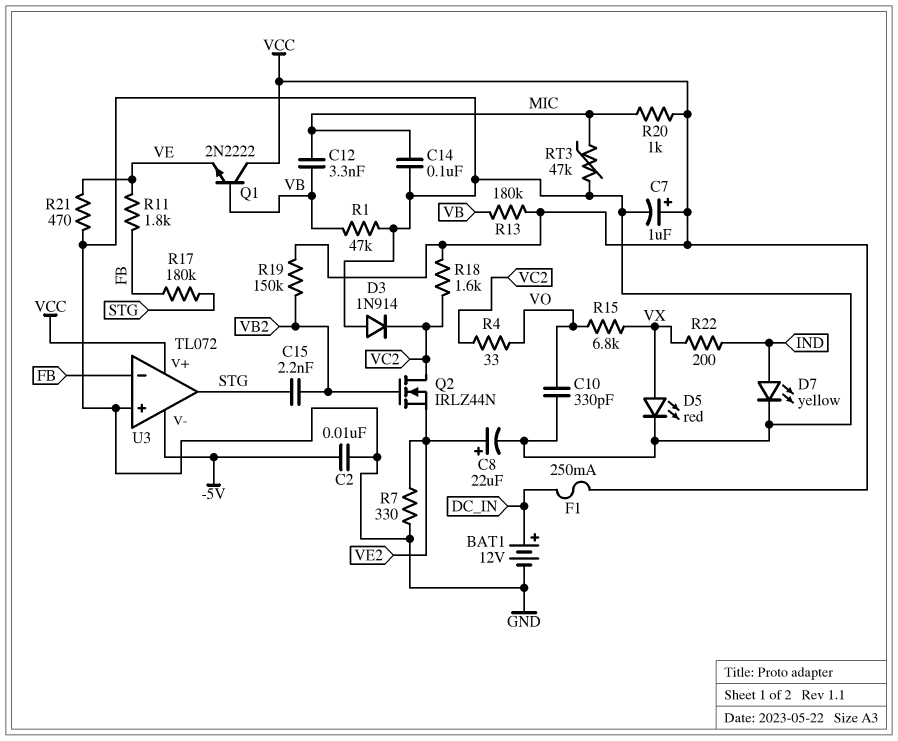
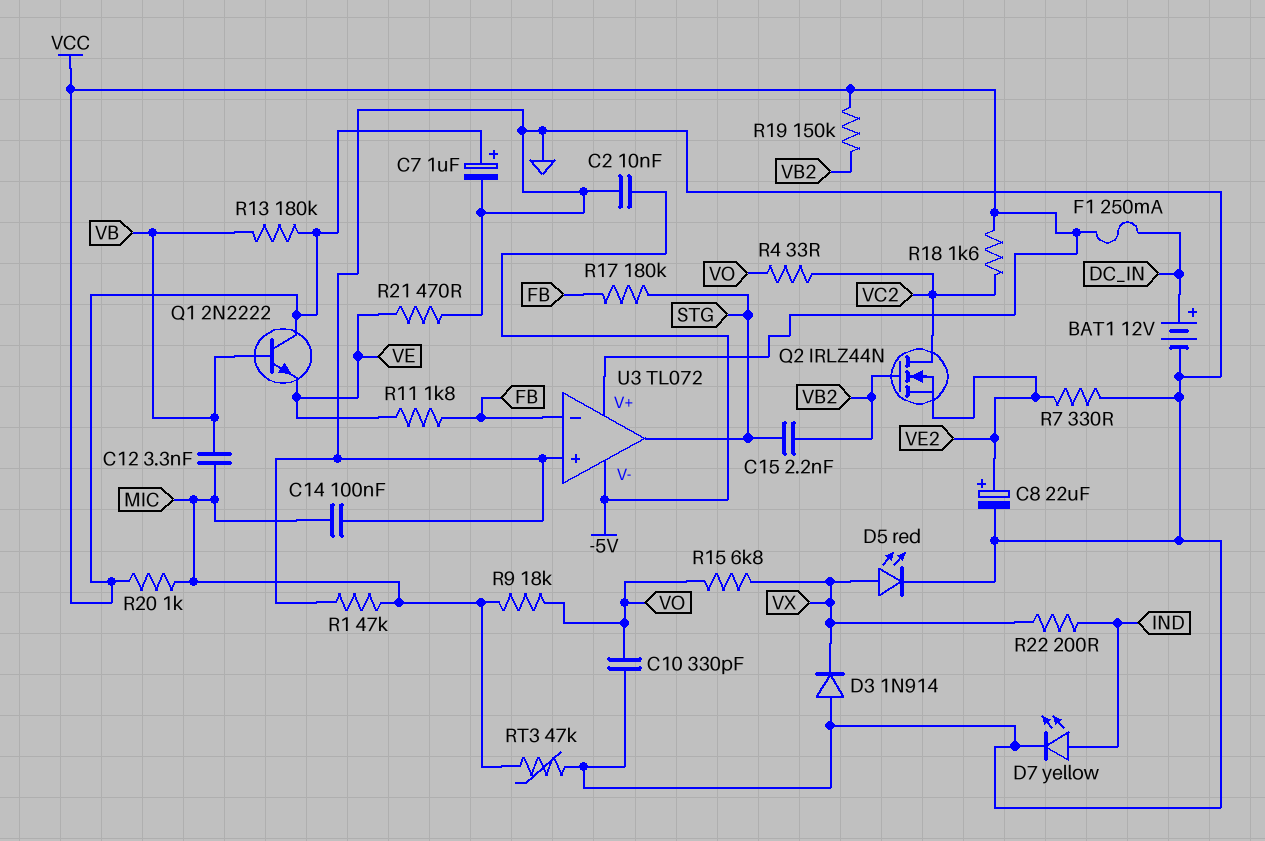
D3: diode 1N914 (A GND, K VC2) -> diode 1N914 (A GND, K VX)
R1: 47k (GND, VB) -> 47k (GND, MIC)
R9: none -> 18k (MIC, VO)

